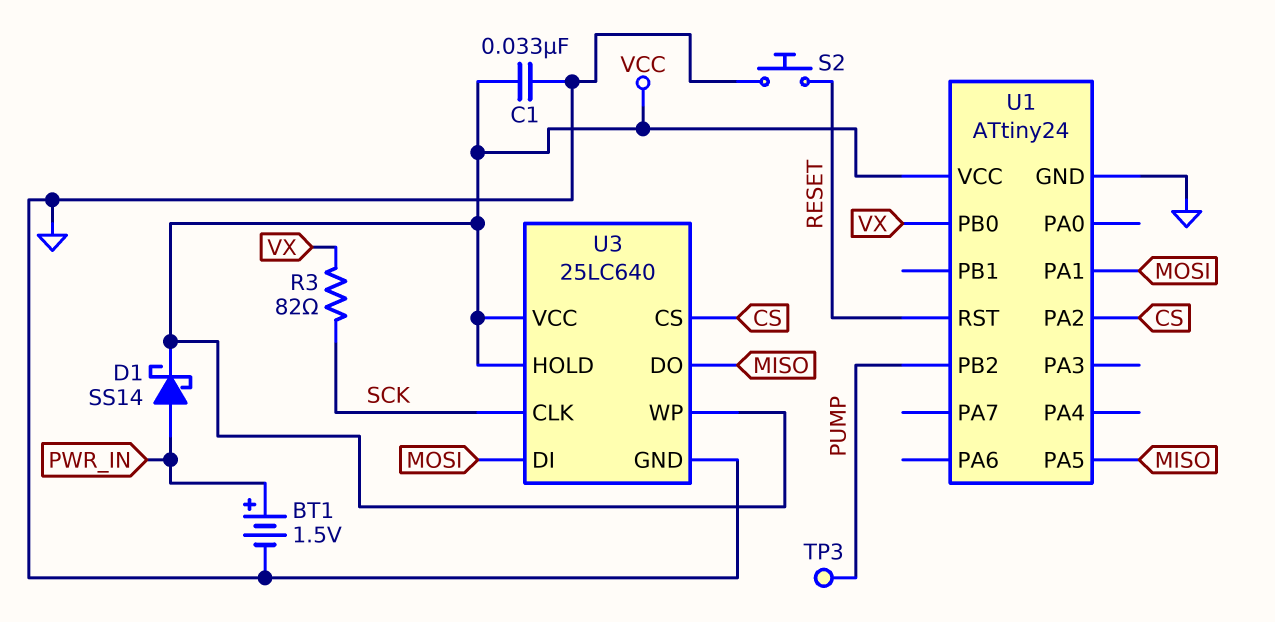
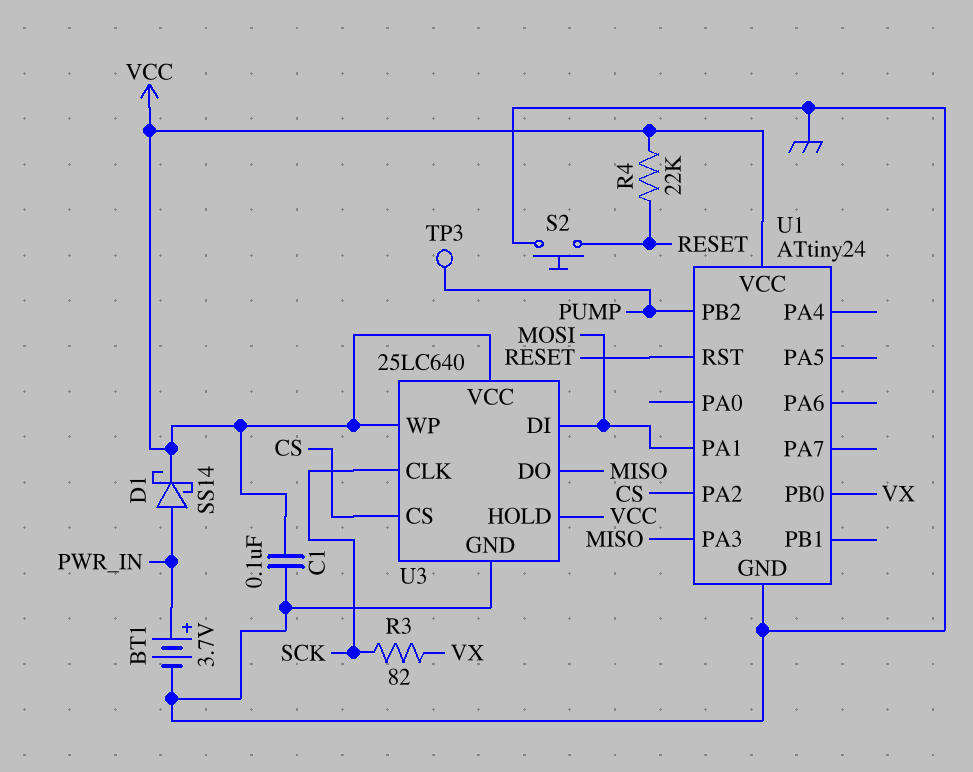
BT1: 1.5V (plus PWR_IN, minus GND) -> 3.7V (plus PWR_IN, minus GND)
C1: 33nF (GND, VCC) -> 100nF (GND, VCC)
R4: none -> 22k (RESET, VCC)
U1 pin PA3: none -> MISO
U1 pin PA5: MISO -> none

